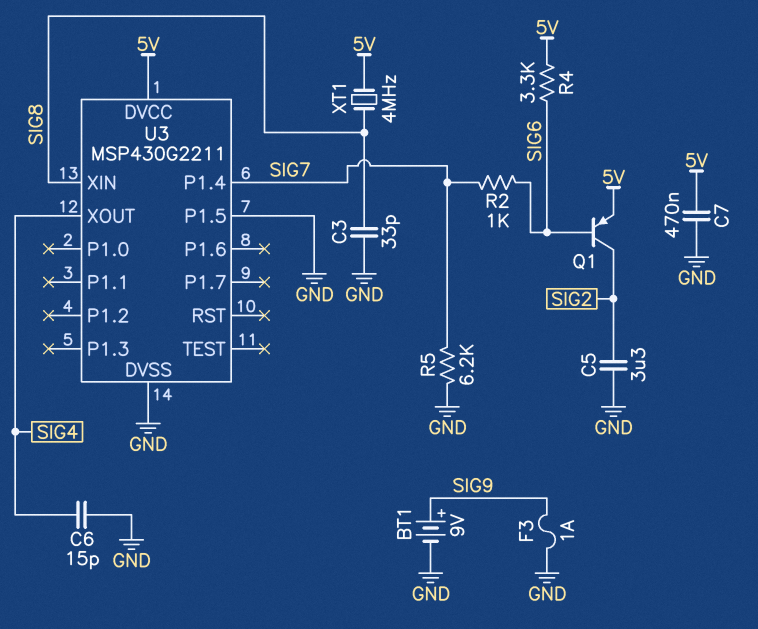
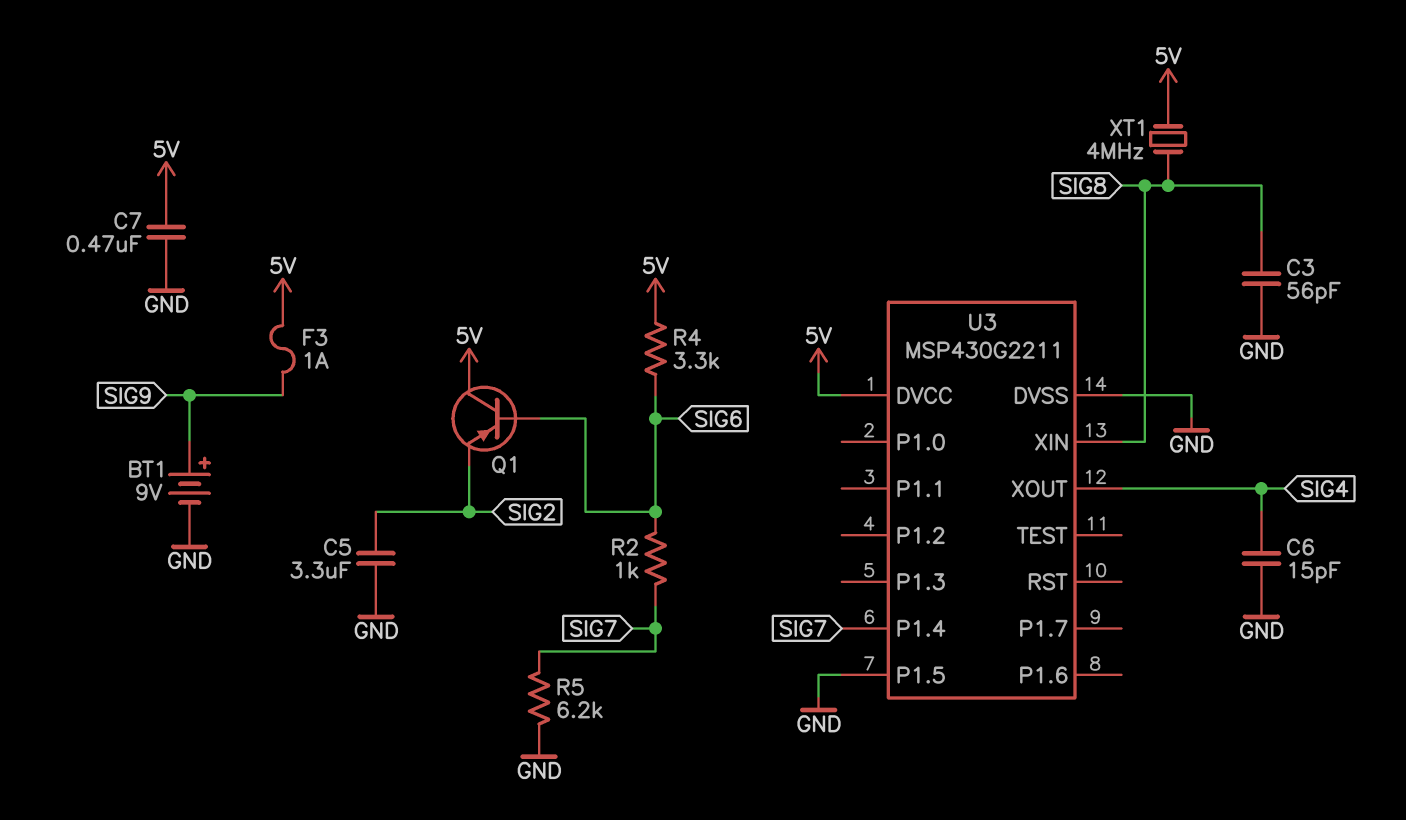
C3: 33pF (GND, SIG8) -> 56pF (GND, SIG8)
F3: 1A (GND, SIG9) -> 1A (5V, SIG9)
Q1: PNP (B SIG6, C SIG2, E 5V) -> PNP (B SIG6, C 5V, E SIG2)

